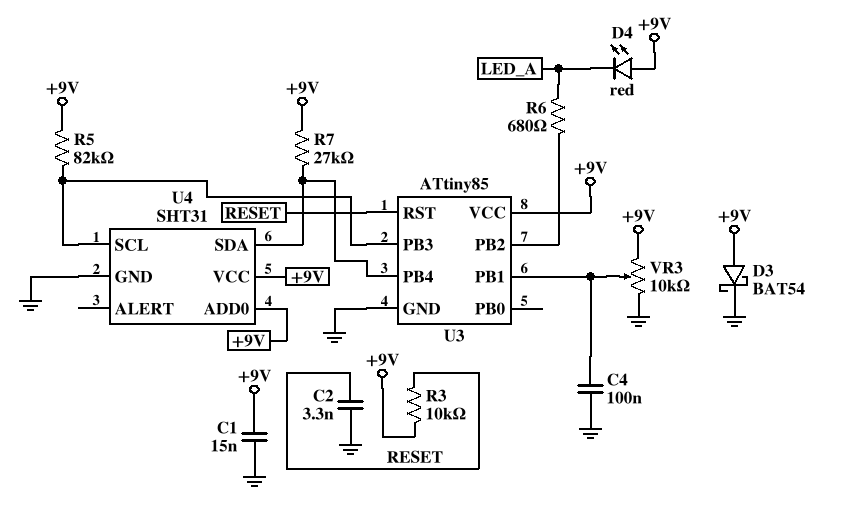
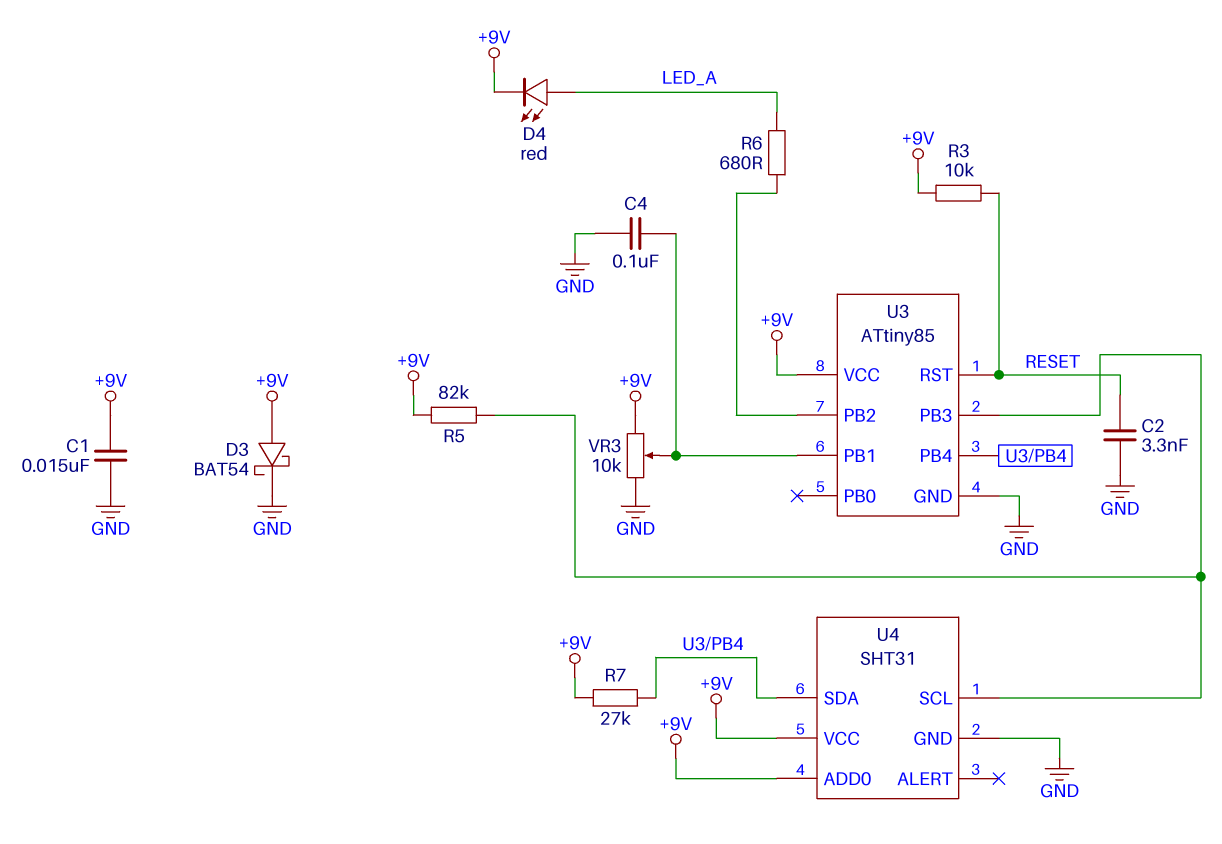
D4: LED red (A +9V, K LED_A) -> LED red (A LED_A, K +9V)

